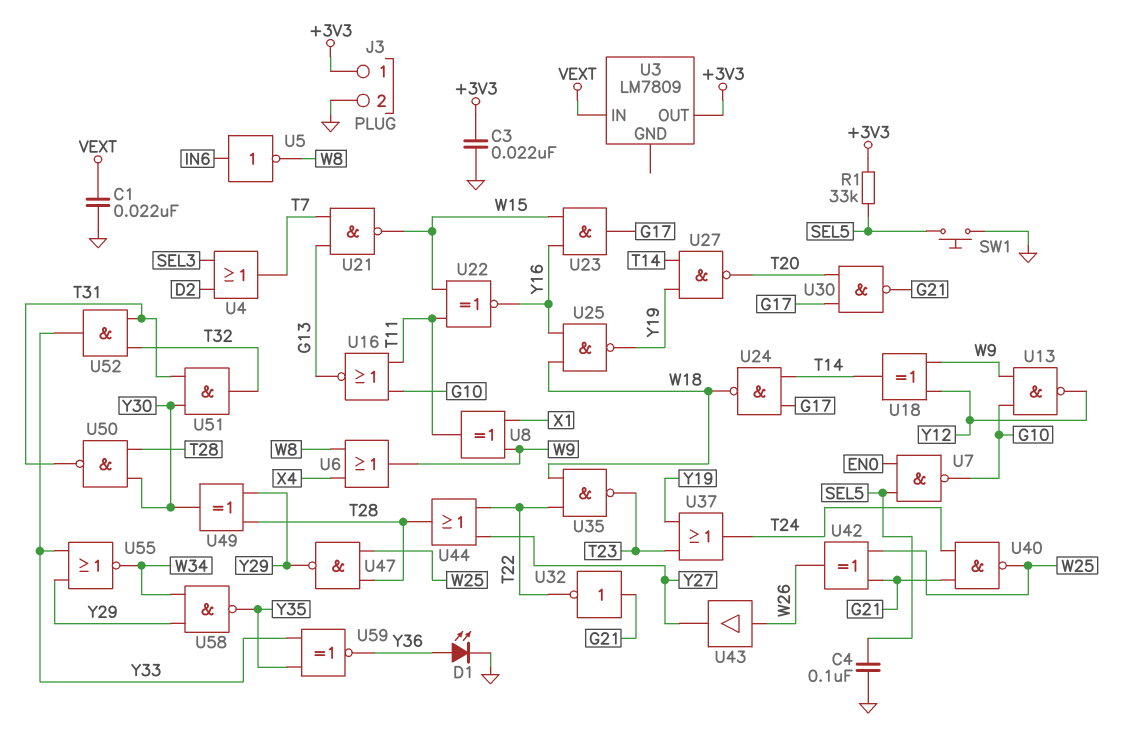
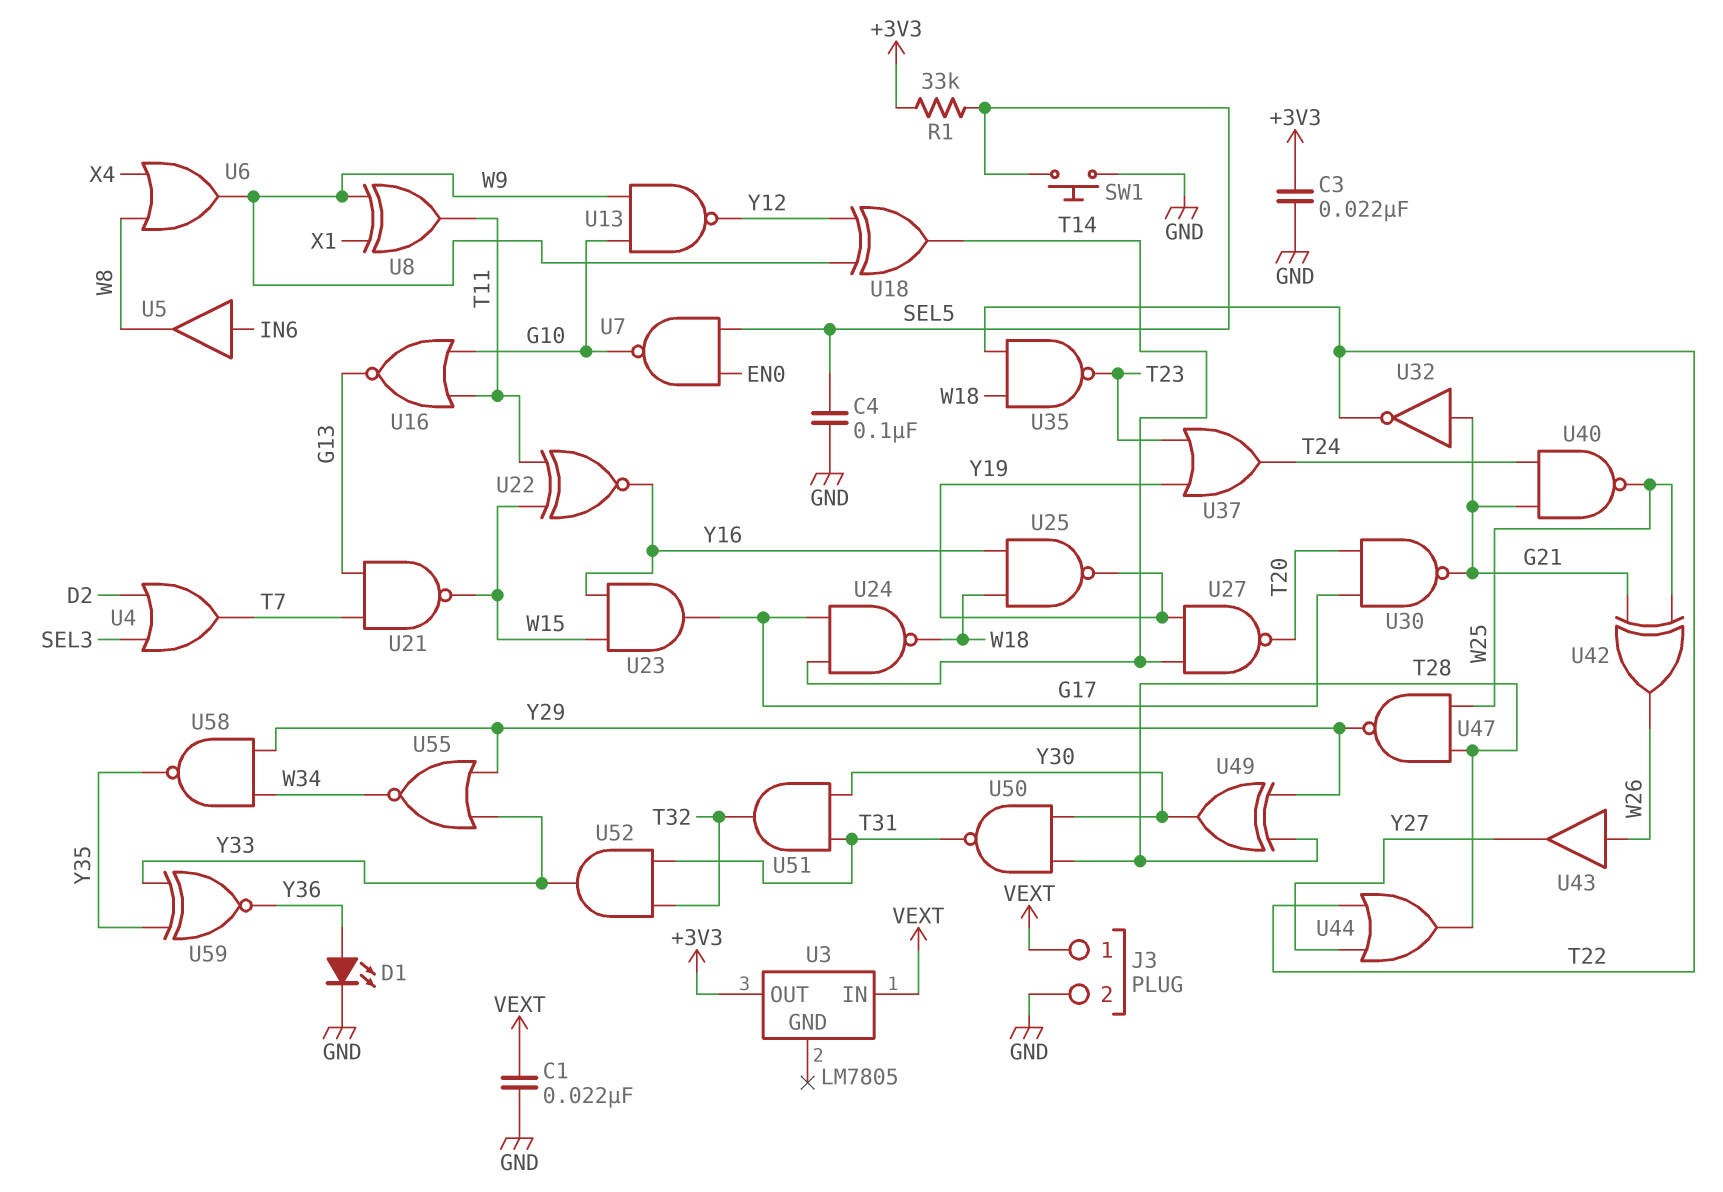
J3 pin 1: +3V3 -> VEXT
U3: LM7809 -> LM7805
U5: NOT (in IN6, out W8) -> buffer (in IN6, out W8)

